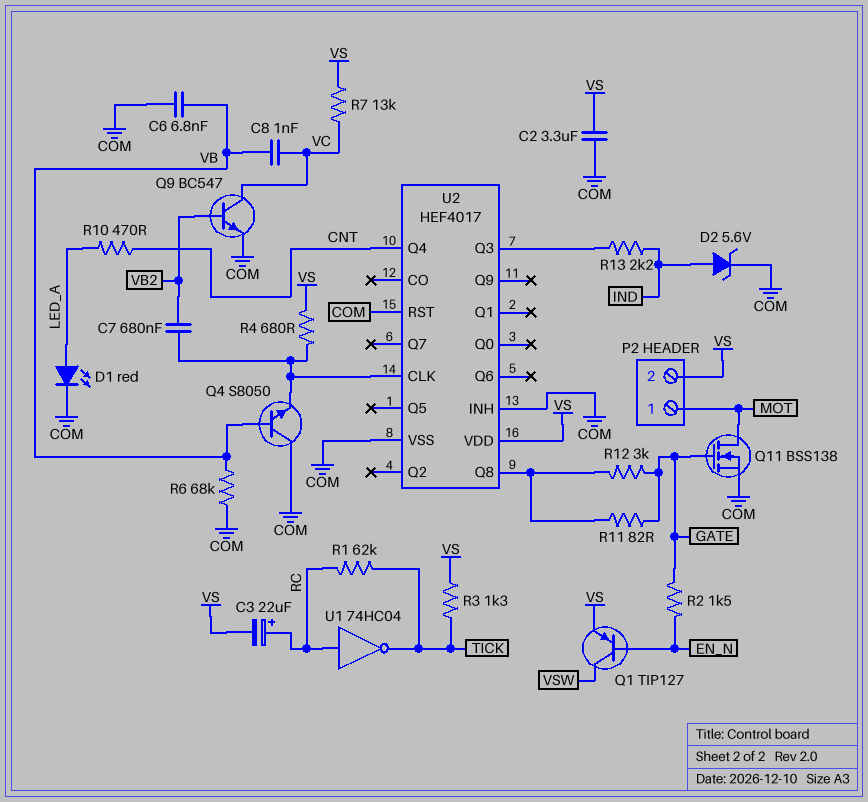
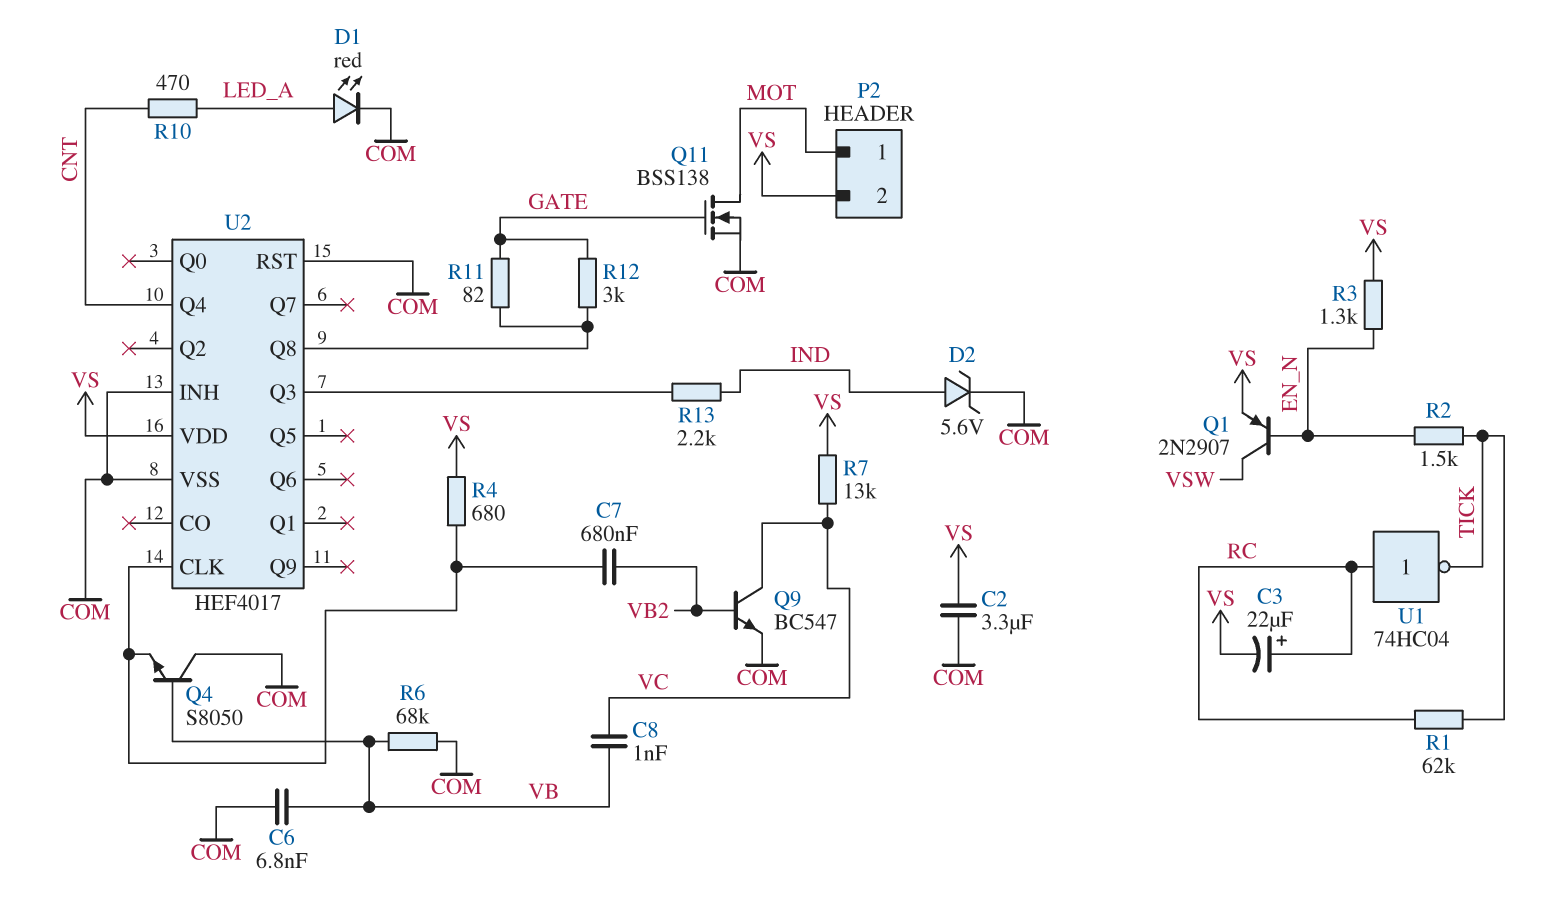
Q1: PNP TIP127 (B EN_N, C VSW, E VS) -> PNP 2N2907 (B EN_N, C VSW, E VS)
R2: 1.5k (EN_N, GATE) -> 1.5k (EN_N, TICK)
R3: 1.3k (TICK, VS) -> 1.3k (EN_N, VS)

